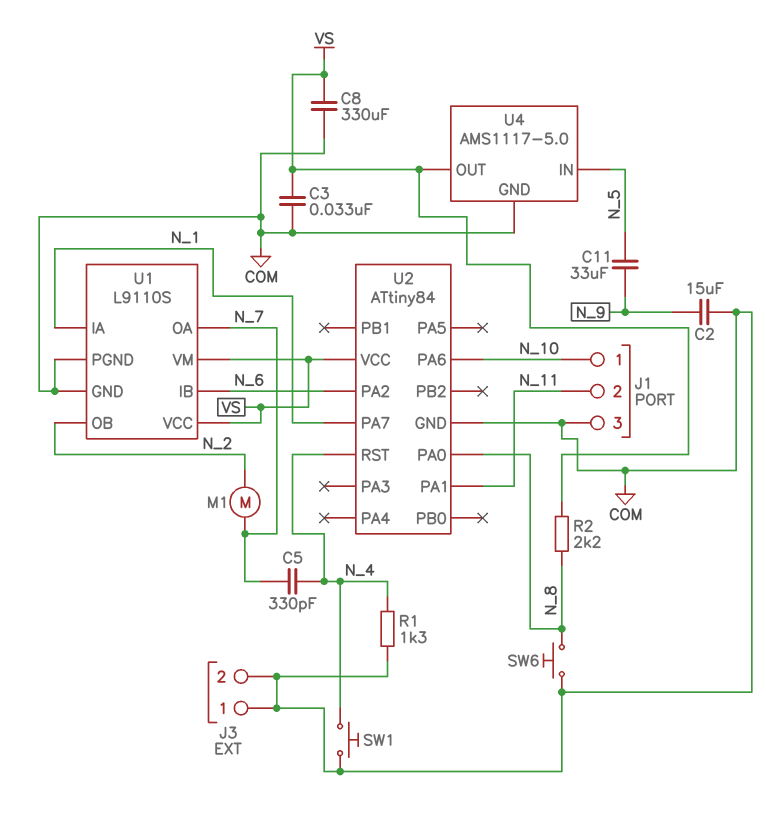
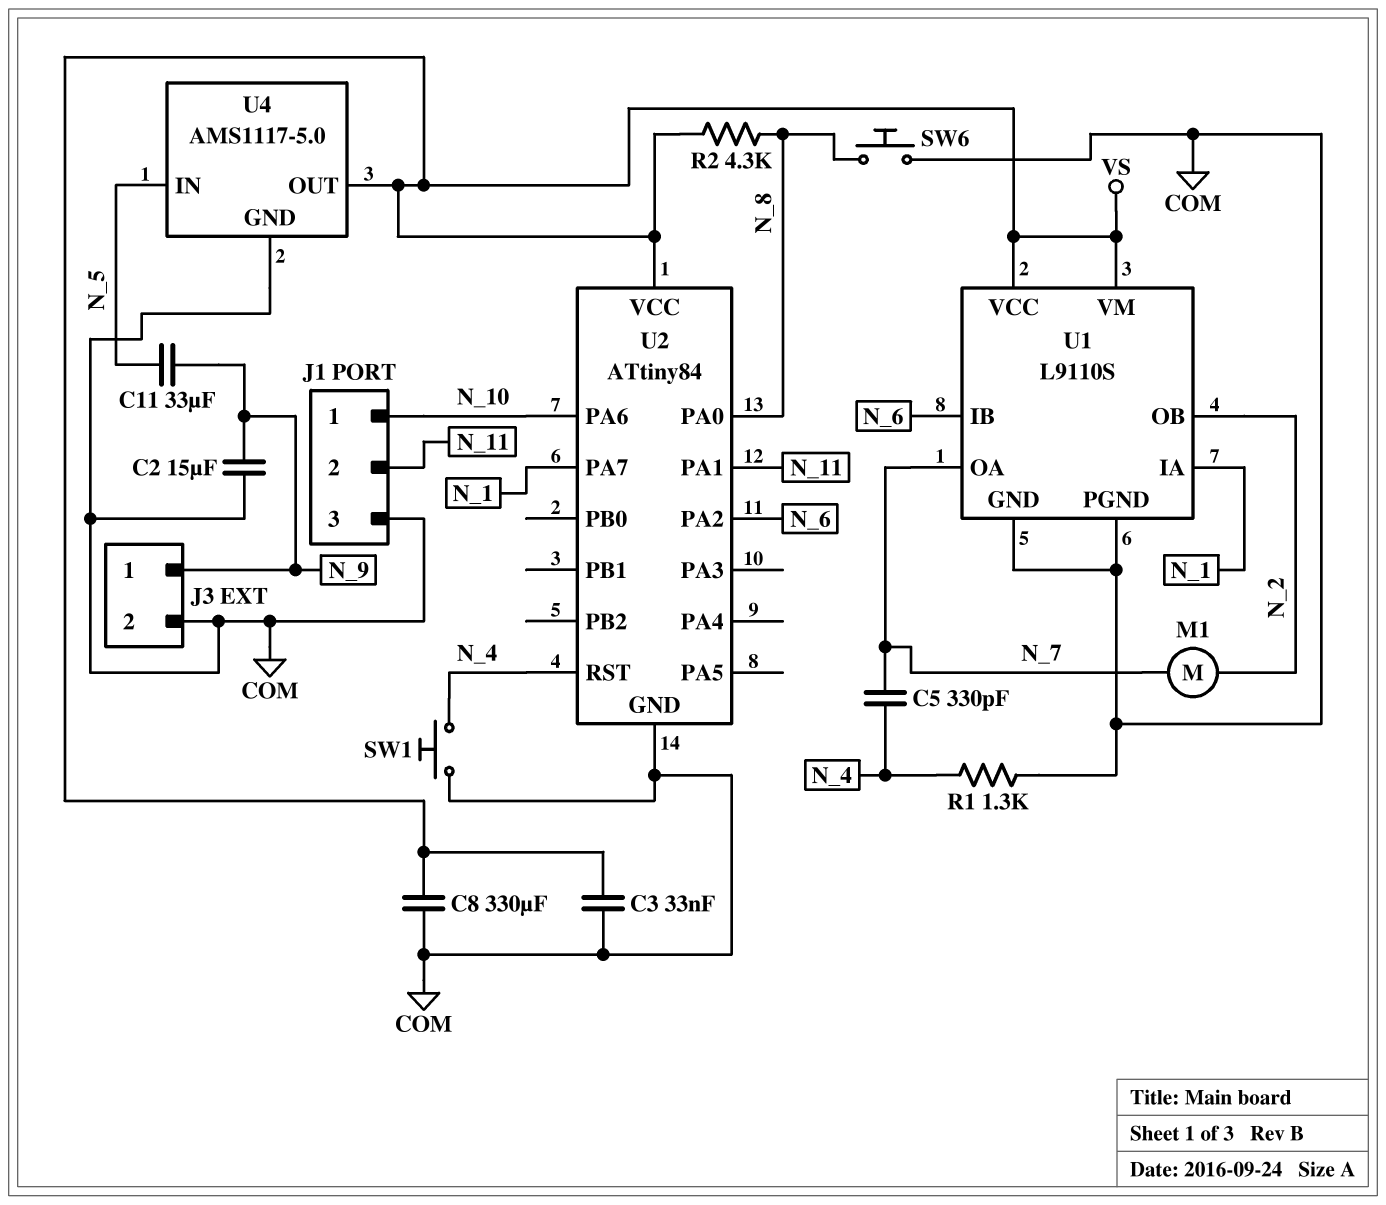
J3 pin 1: COM -> N_9
R2: 2.2k (N_8, VS) -> 4.3k (N_8, VS)

